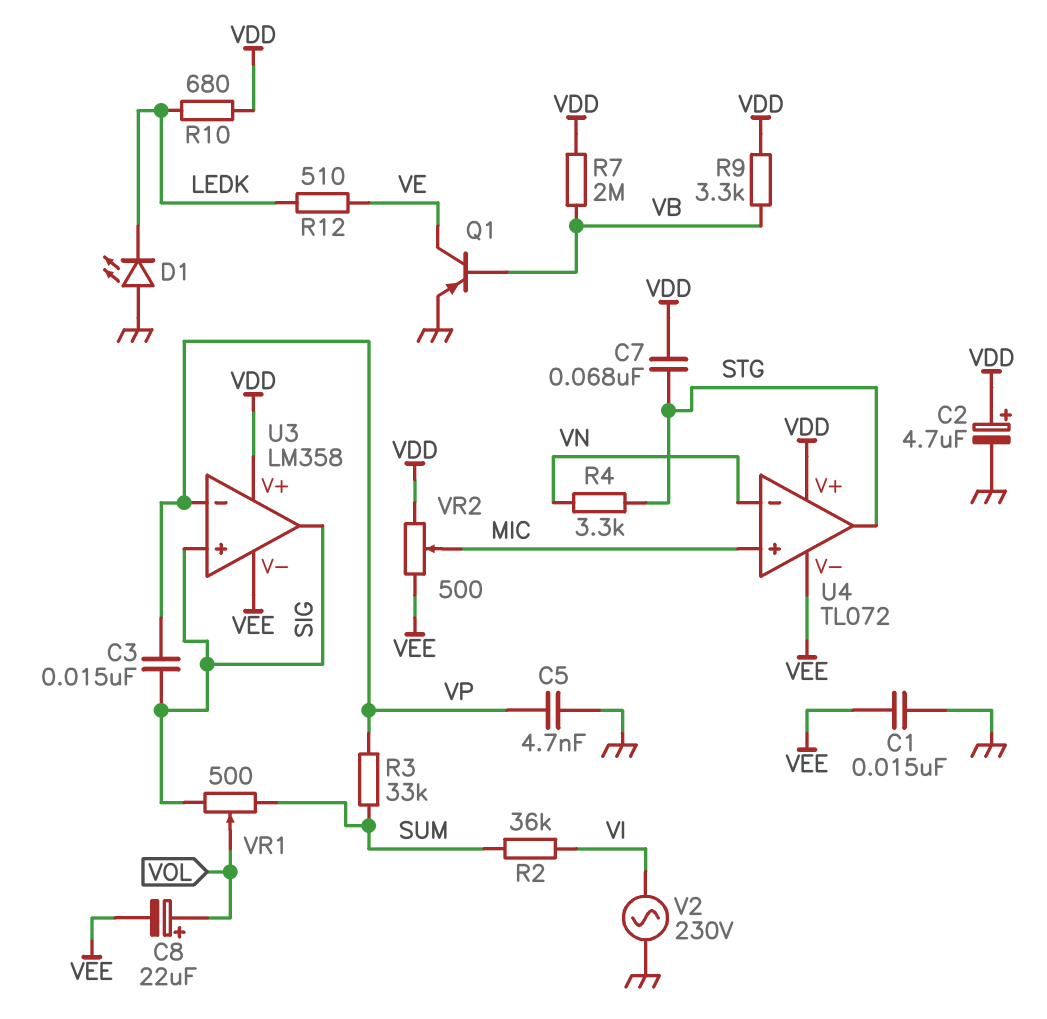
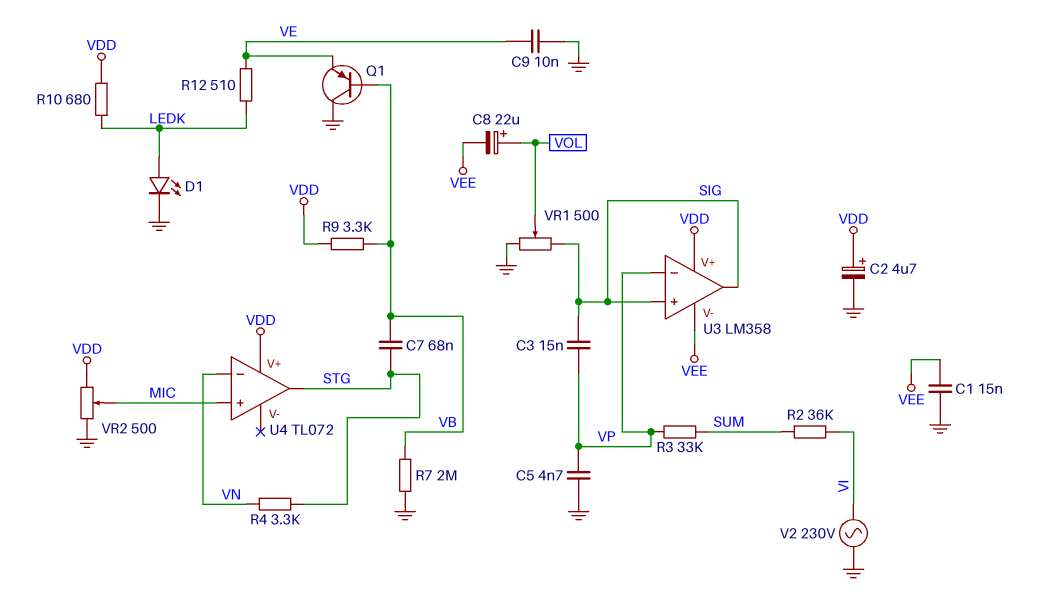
C7: 68nF (STG, VDD) -> 68nF (STG, VB)
C9: none -> 10nF (GND, VE)
D1: LED (A GND, K LEDK) -> LED (A LEDK, K GND)
Q1: PNP (B VB, C VE, E GND) -> PNP (B VB, C GND, E VE)
R7: 2M (VB, VDD) -> 2M (GND, VB)
U4 pin V-: VEE -> none
VR1: 500 (SIG, SUM, wiper VOL) -> 500 (GND, SIG, wiper VOL)
VR2: 500 (VDD, VEE, wiper MIC) -> 500 (GND, VDD, wiper MIC)

